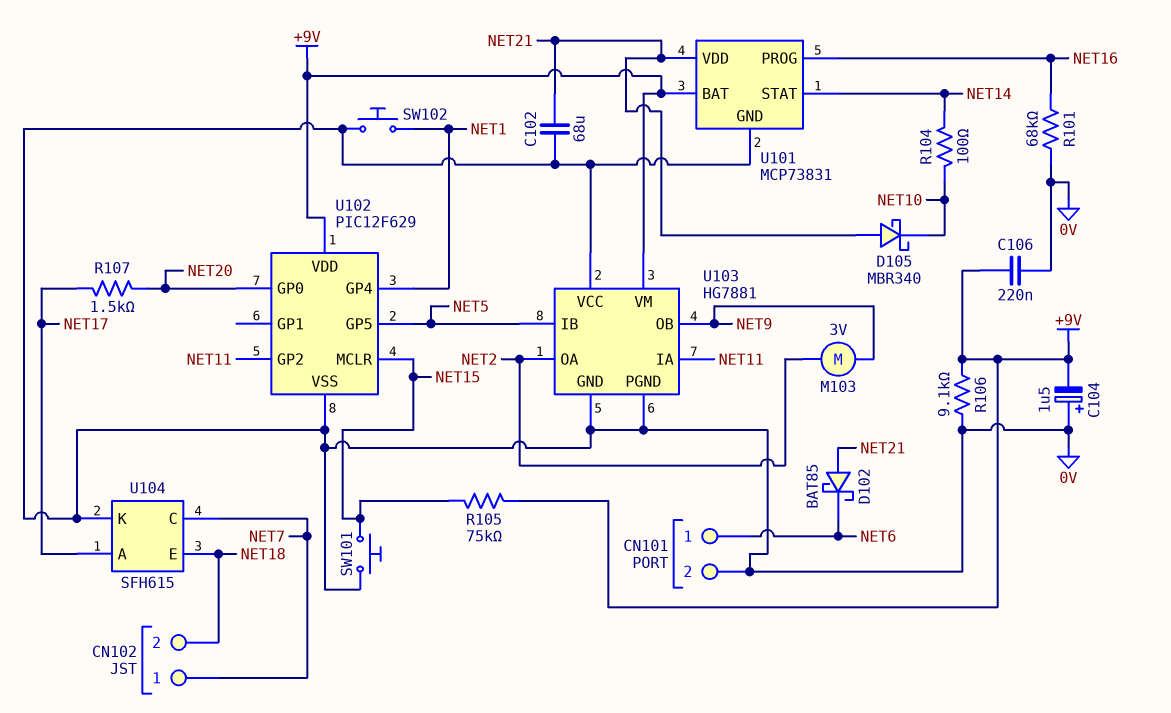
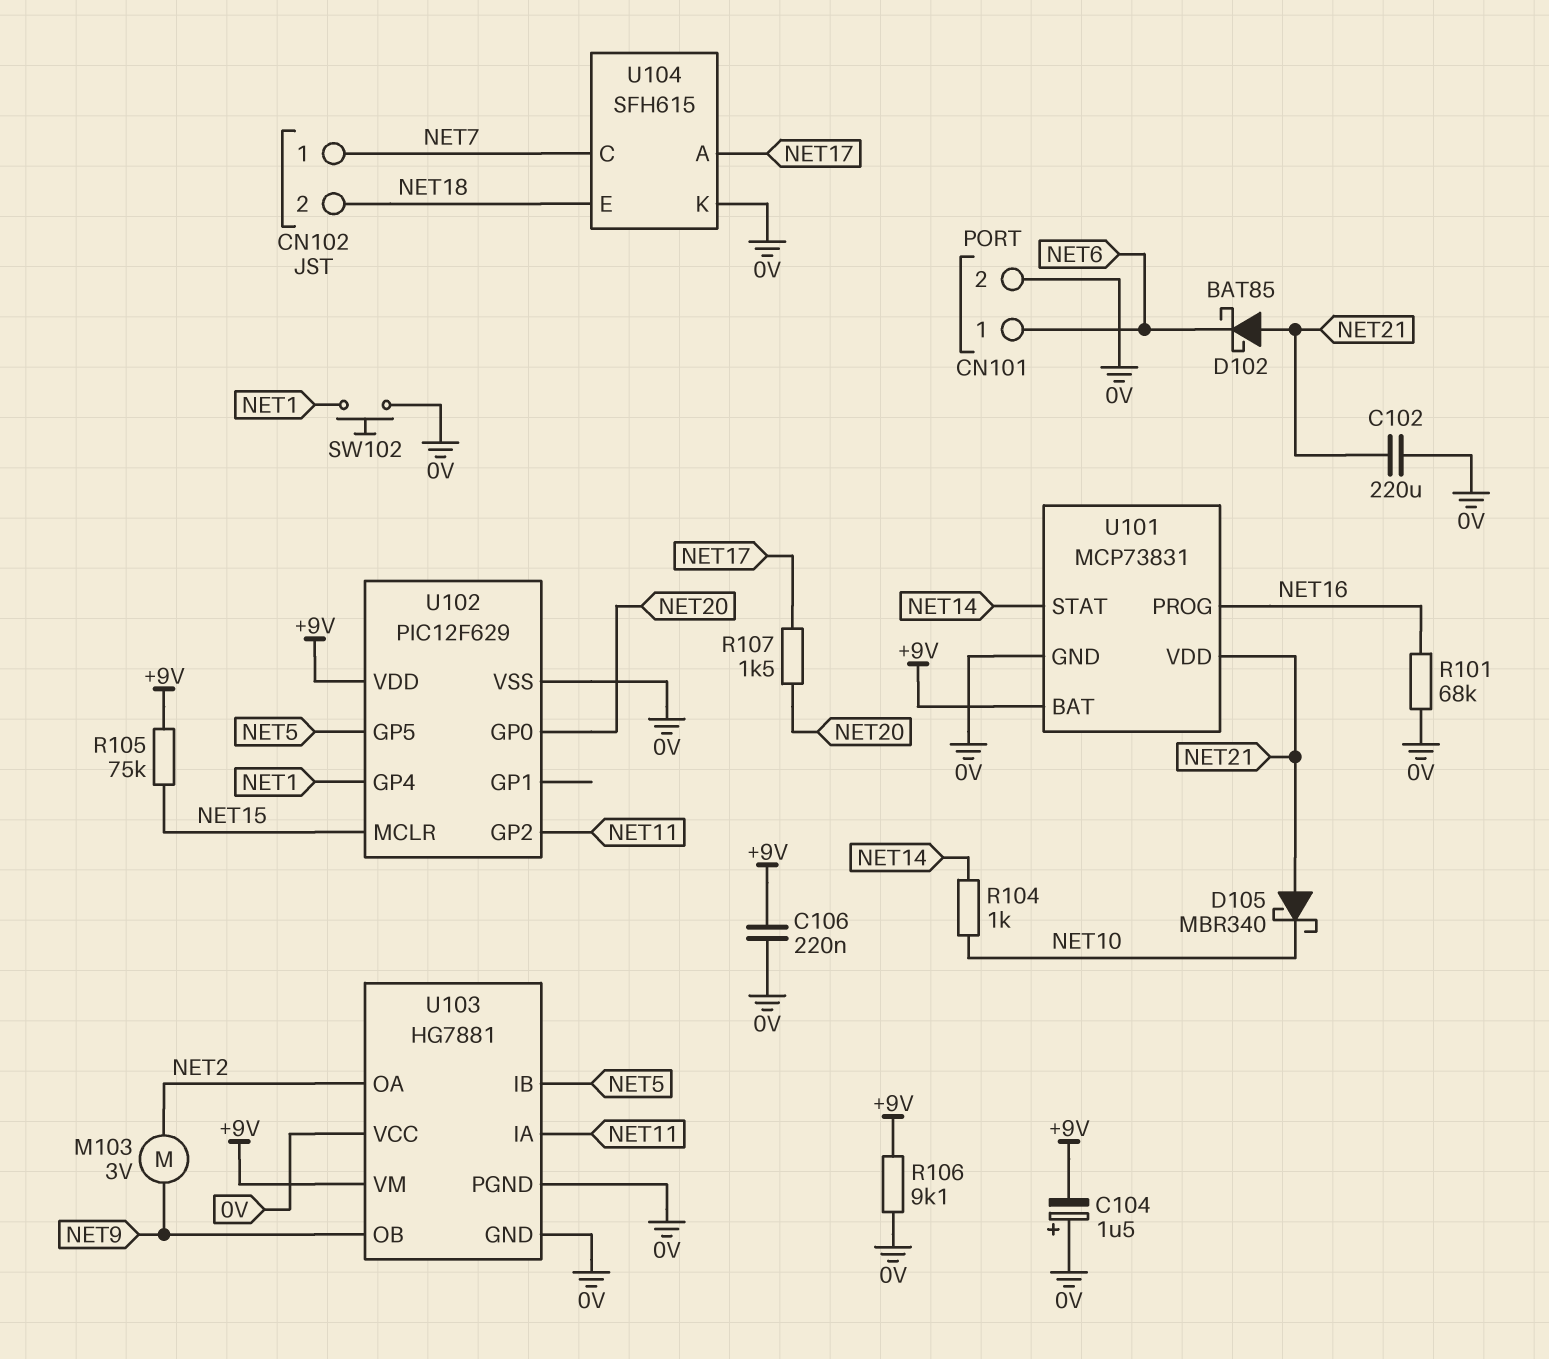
C102: 68uF (0V, NET21) -> 220uF (0V, NET21)
R104: 100 (NET10, NET14) -> 1k (NET10, NET14)
SW101: button (0V, NET15) -> none

